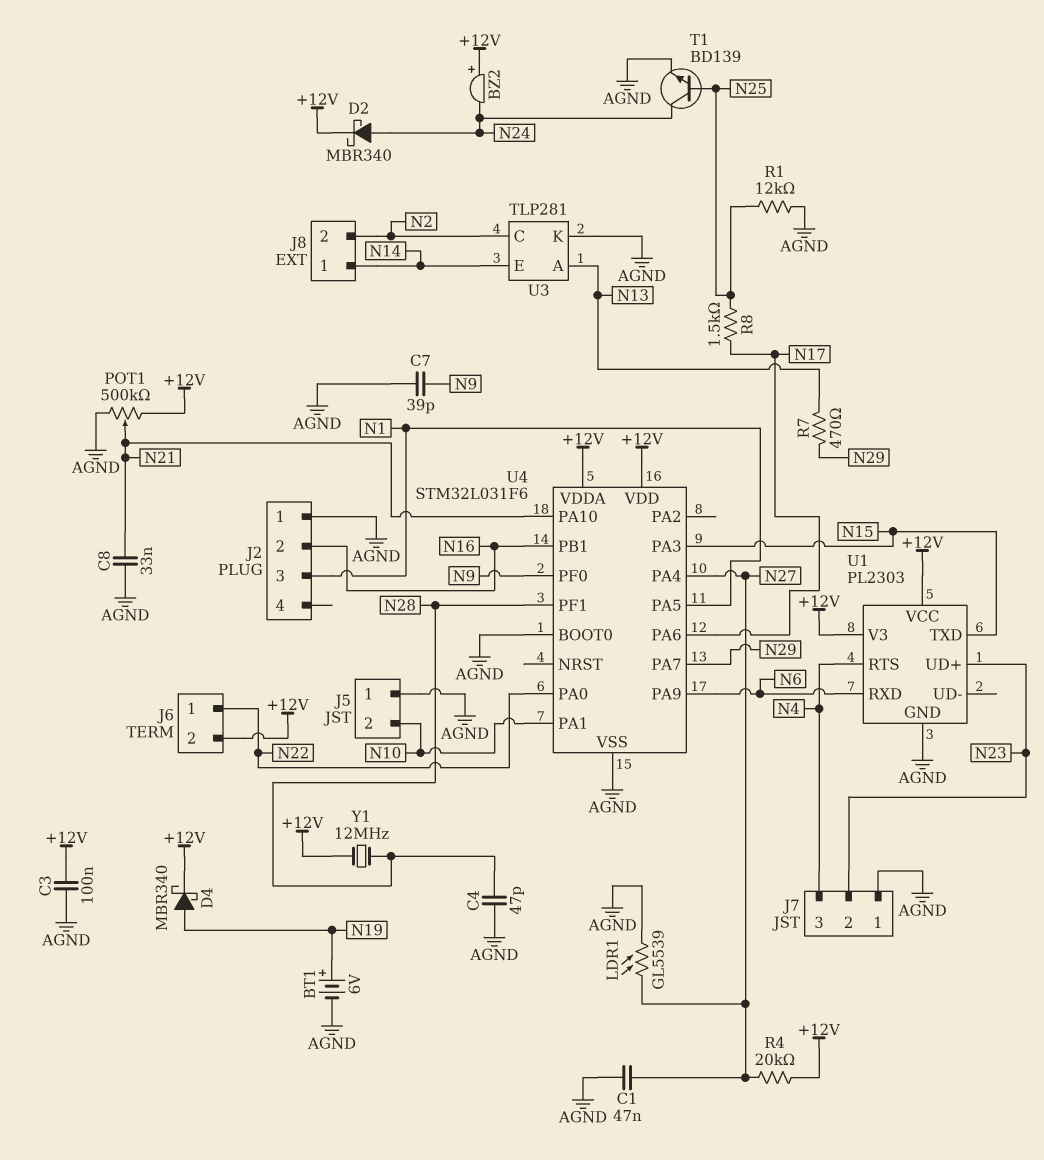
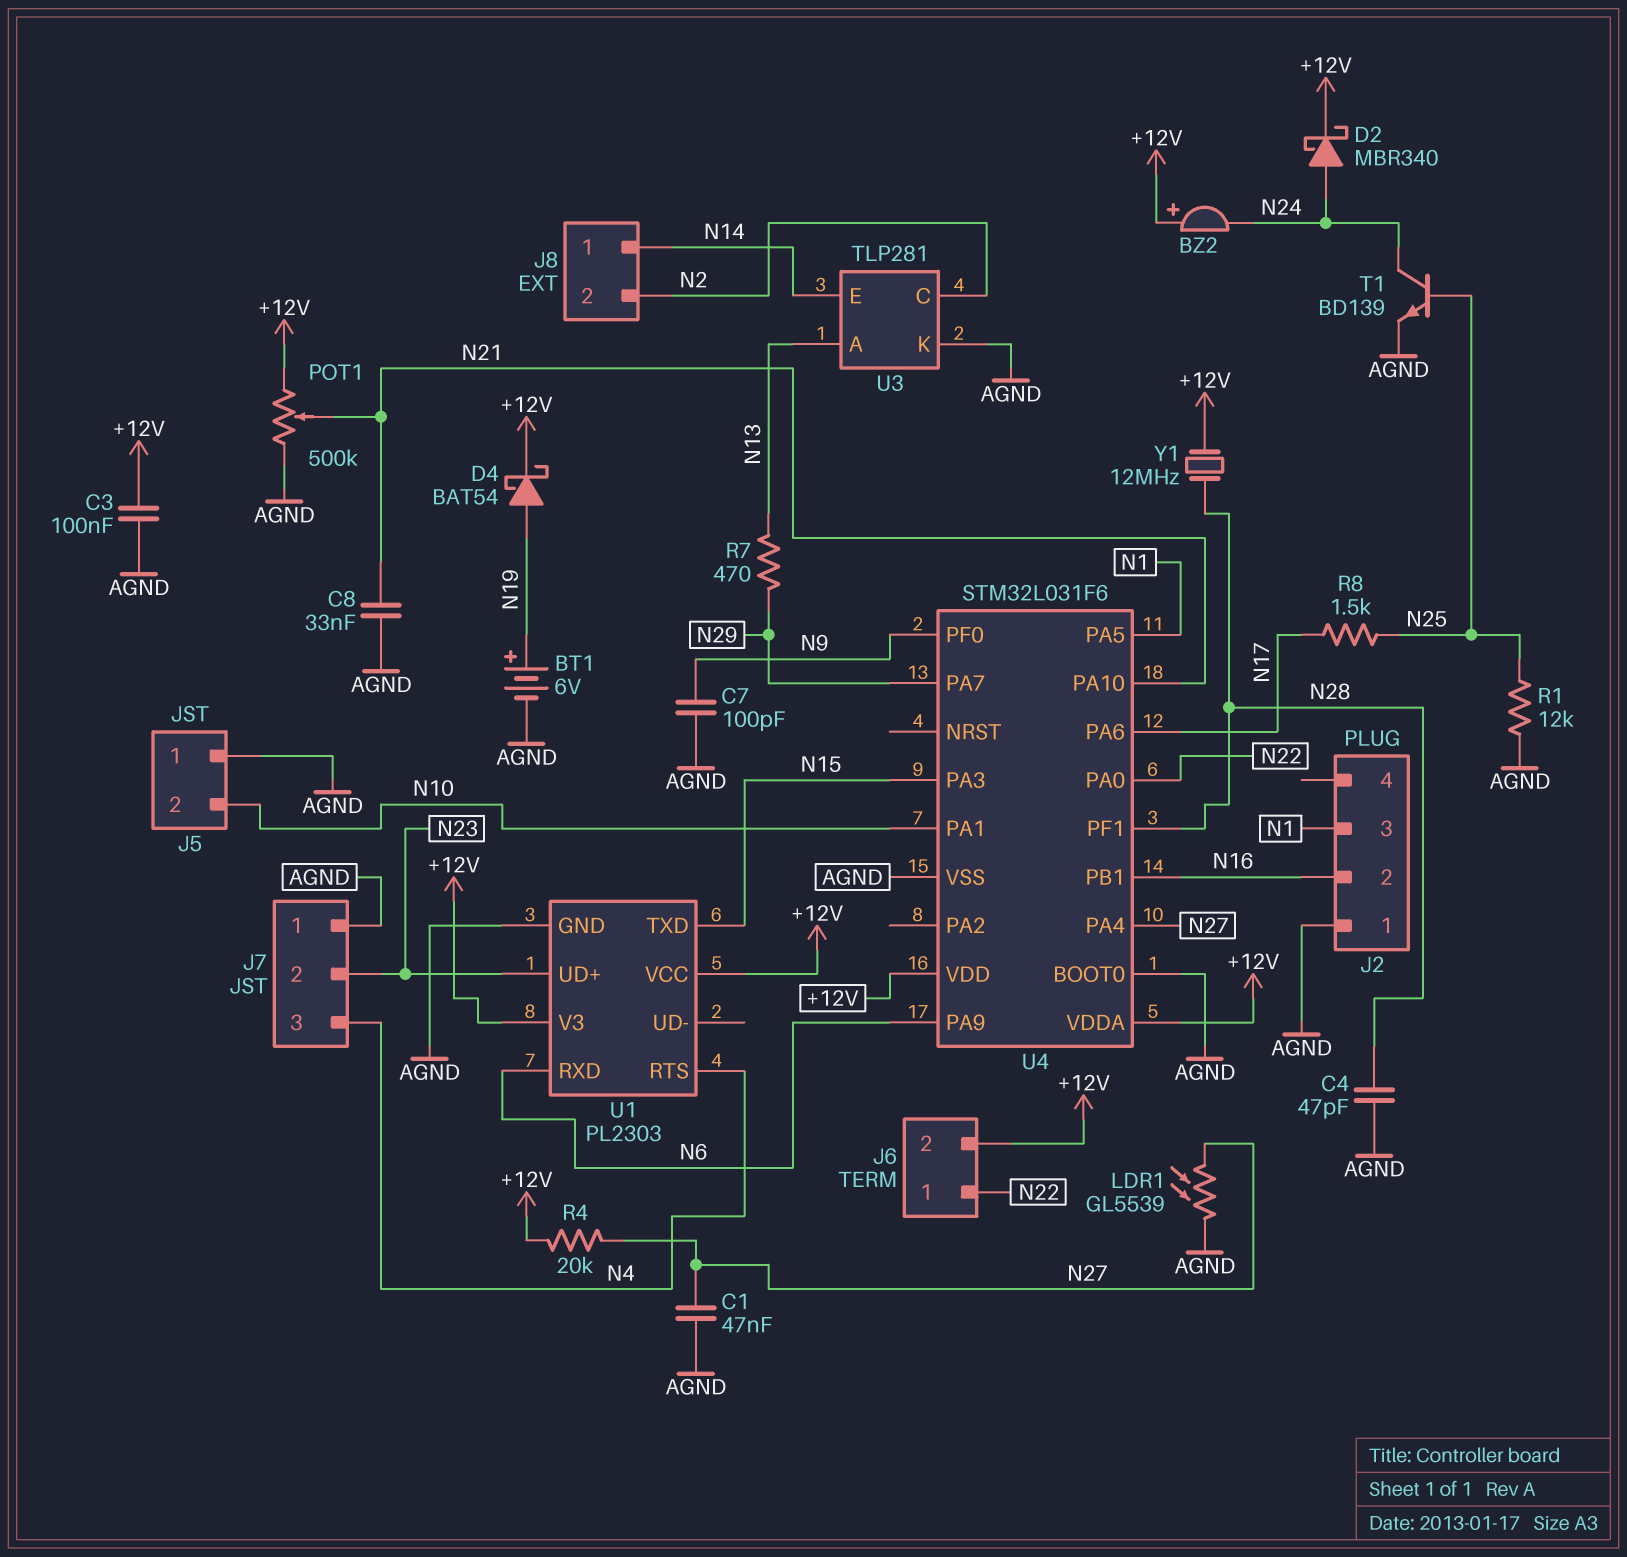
C7: 39pF (AGND, N9) -> 100pF (AGND, N9)
D4: schottky MBR340 (A N19, K +12V) -> schottky BAT54 (A N19, K +12V)

